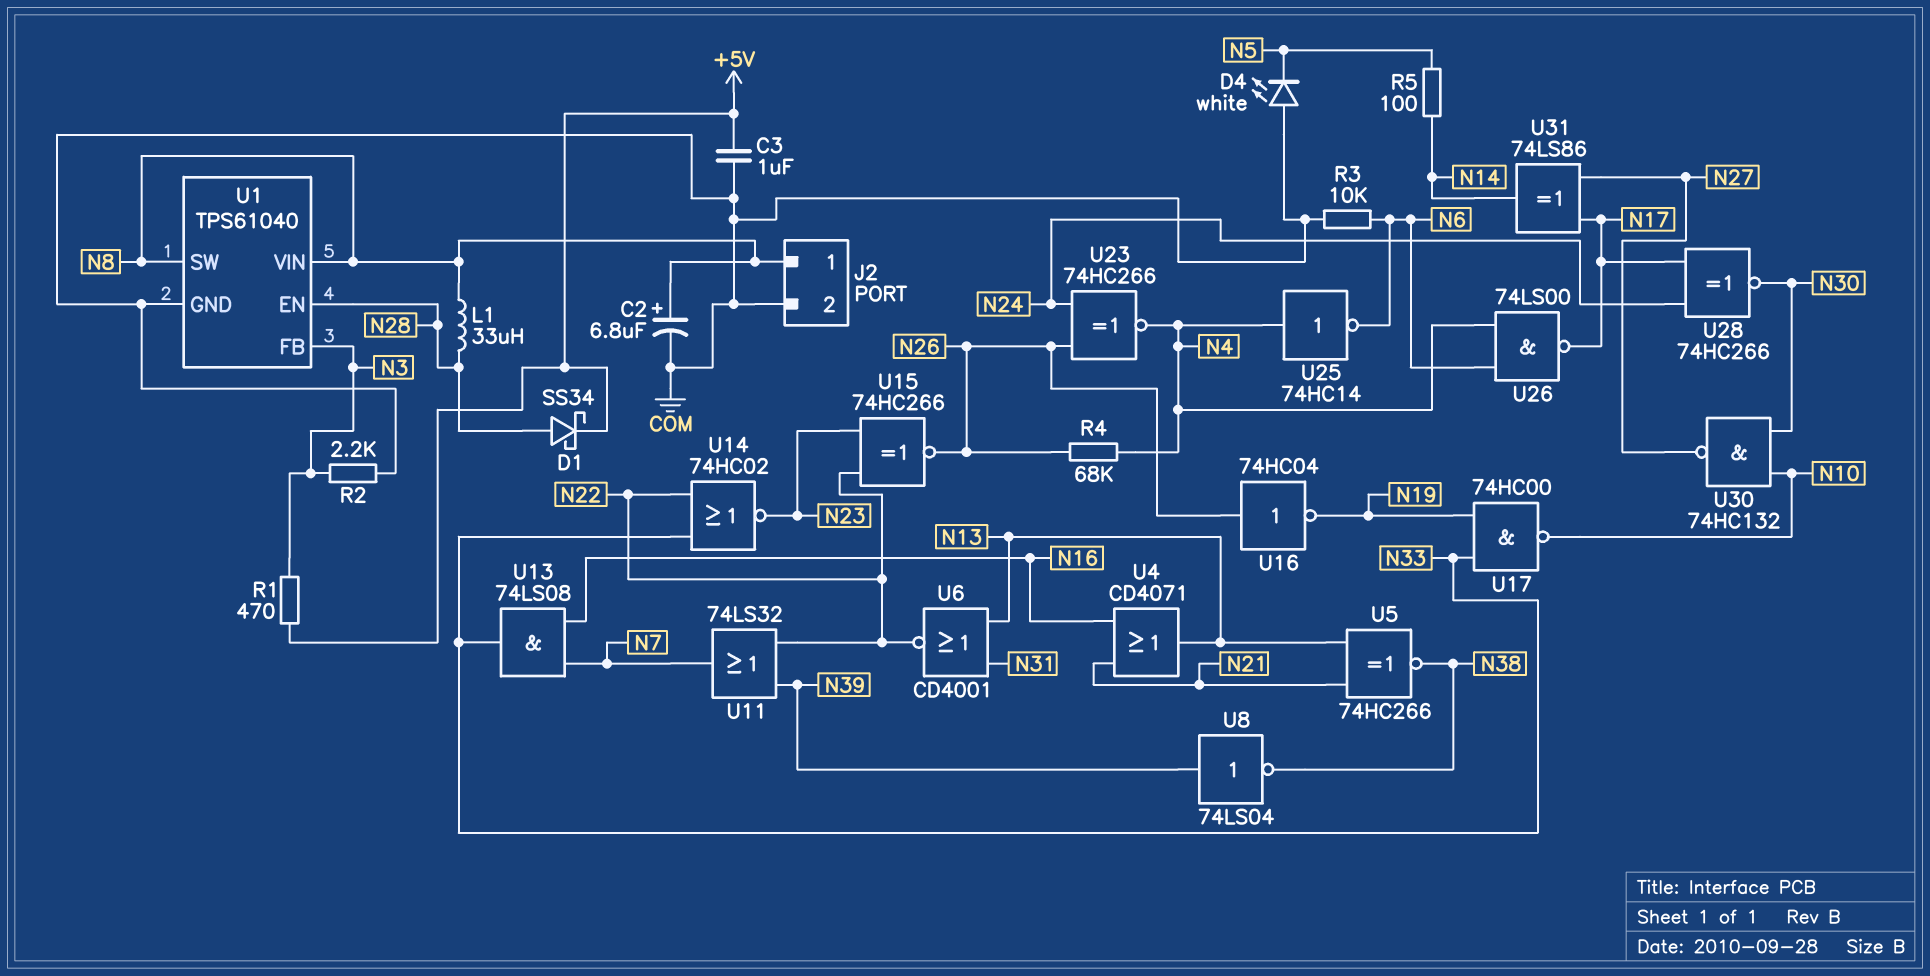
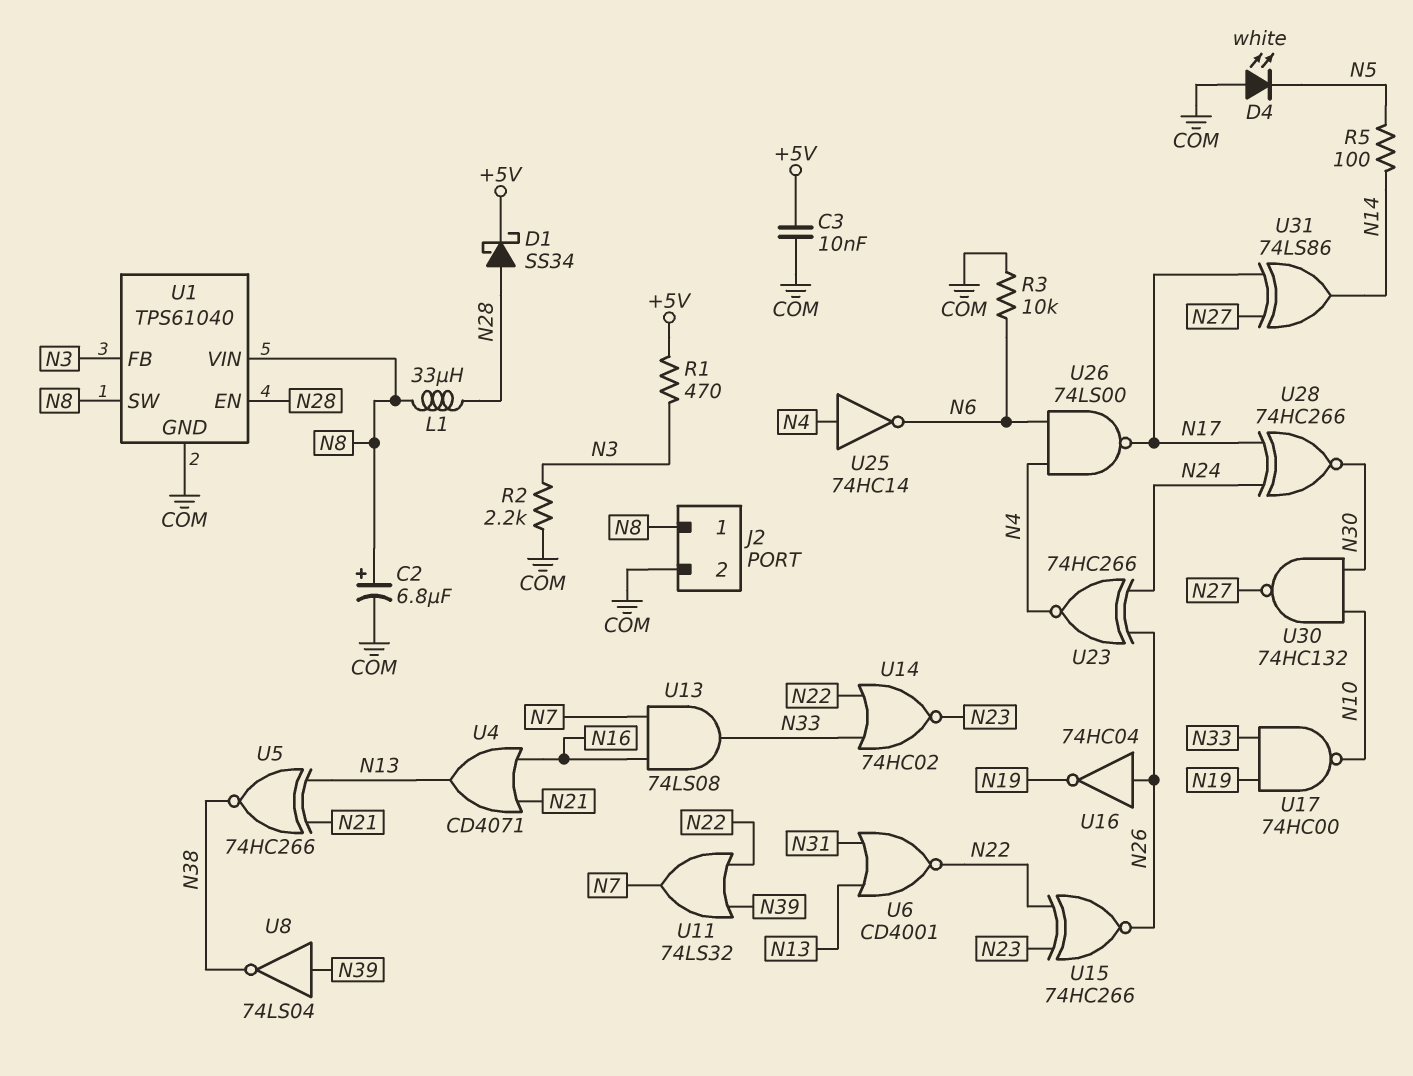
C3: 1uF (+5V, COM) -> 10nF (+5V, COM)
R4: 68k (N4, N26) -> none

